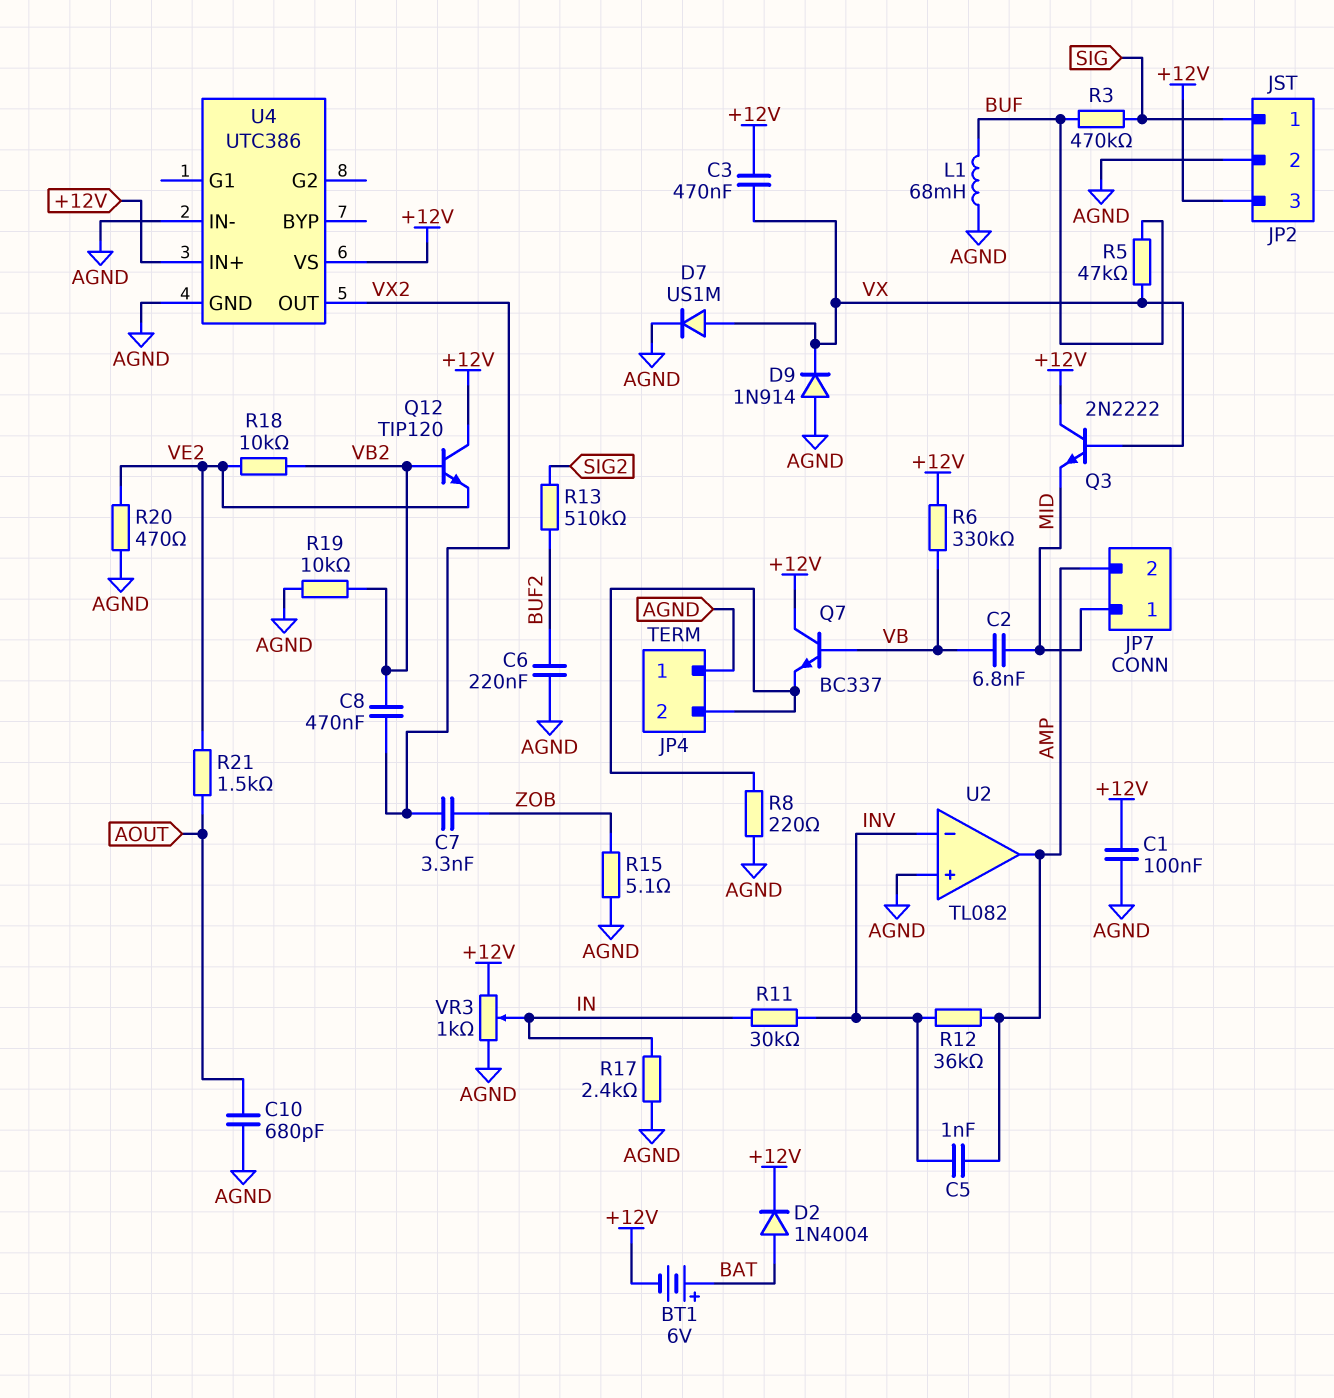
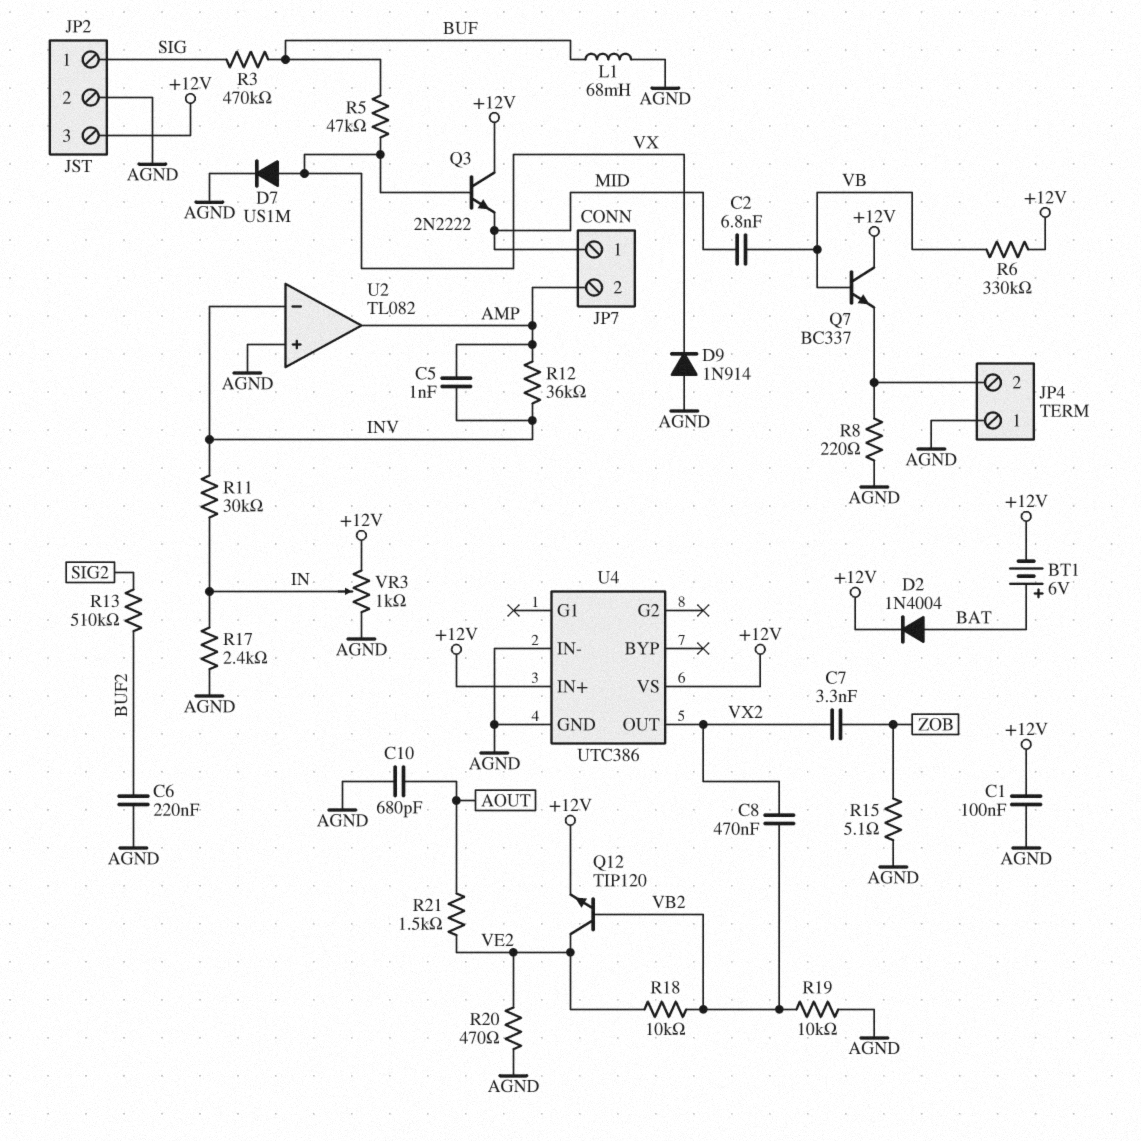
C3: 470nF (+12V, VX) -> none
Q12: NPN TIP120 (B VB2, C +12V, E VE2) -> NPN TIP120 (B VB2, C VE2, E +12V)

